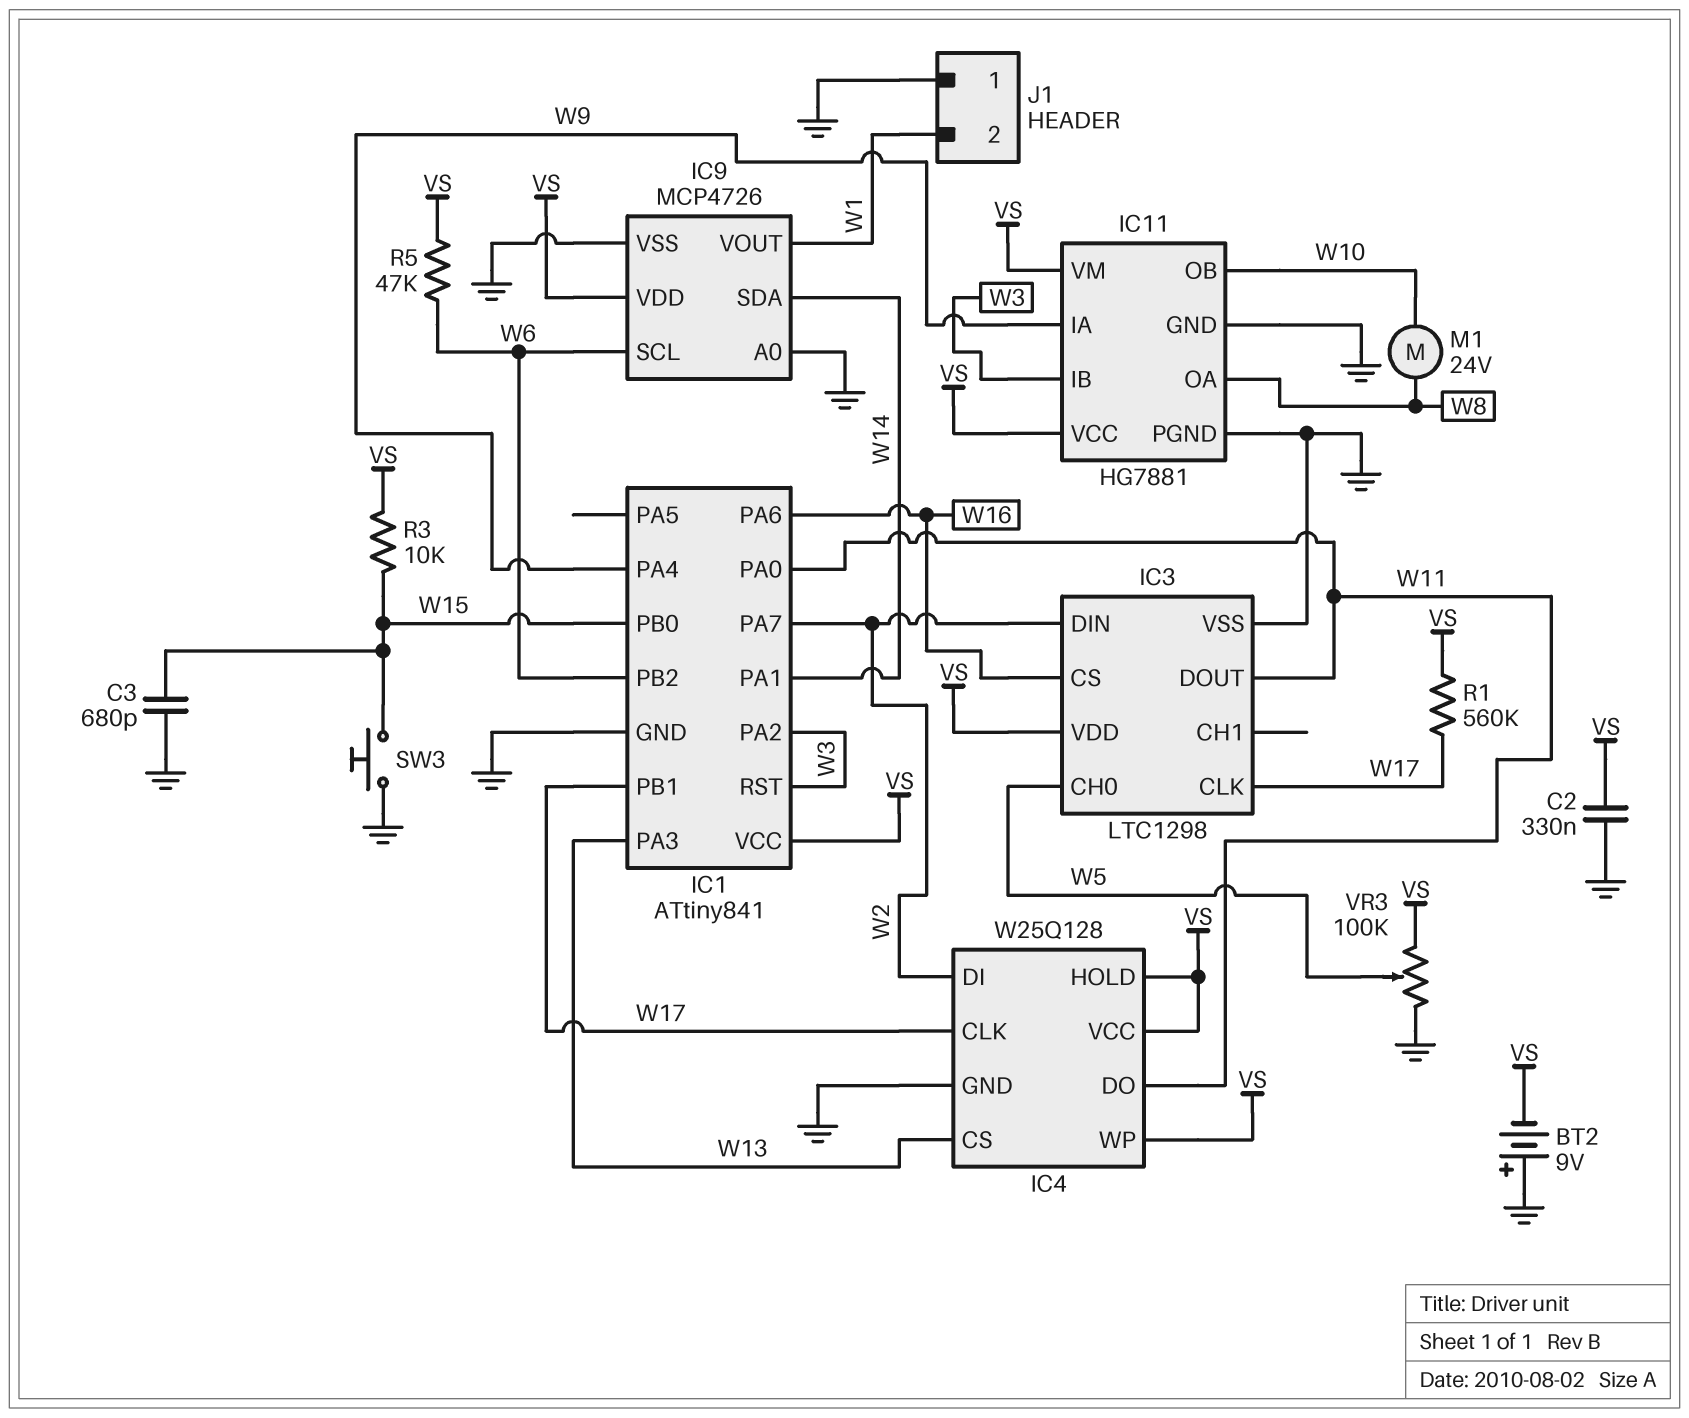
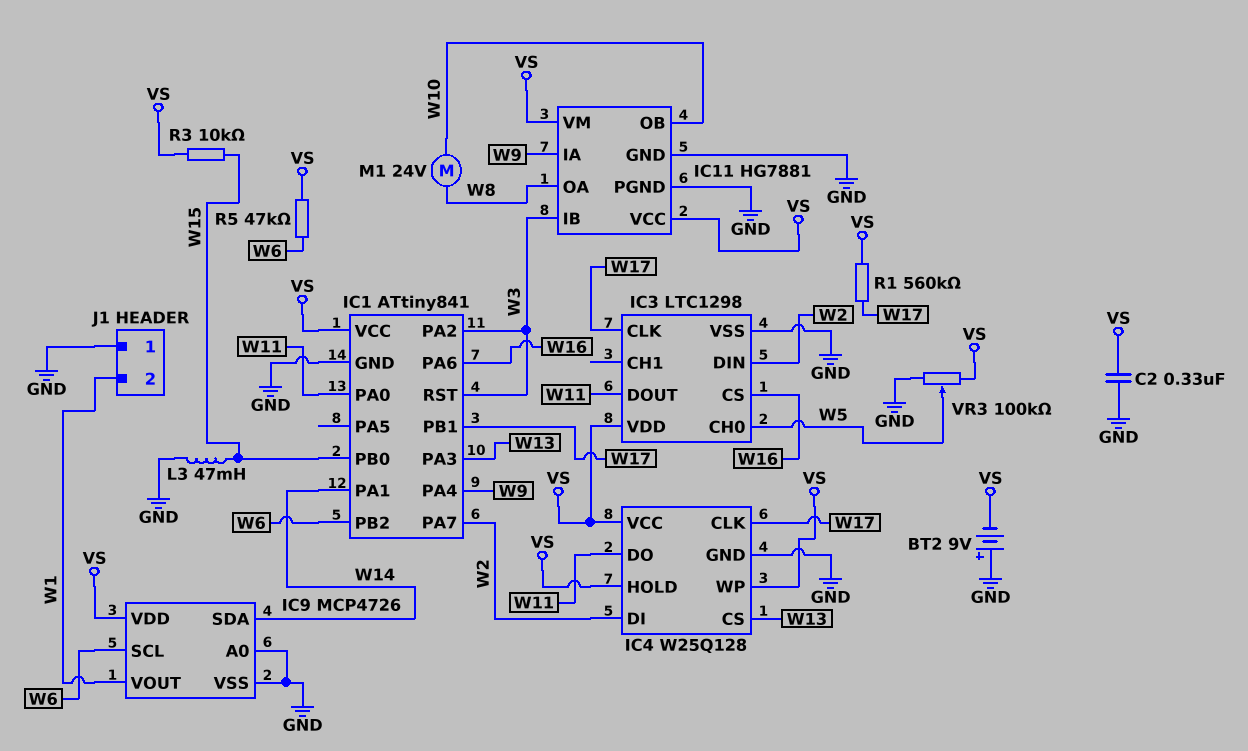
C3: 680pF (GND, W15) -> none
L3: none -> 47mH (GND, W15)
SW3: button (GND, W15) -> none

